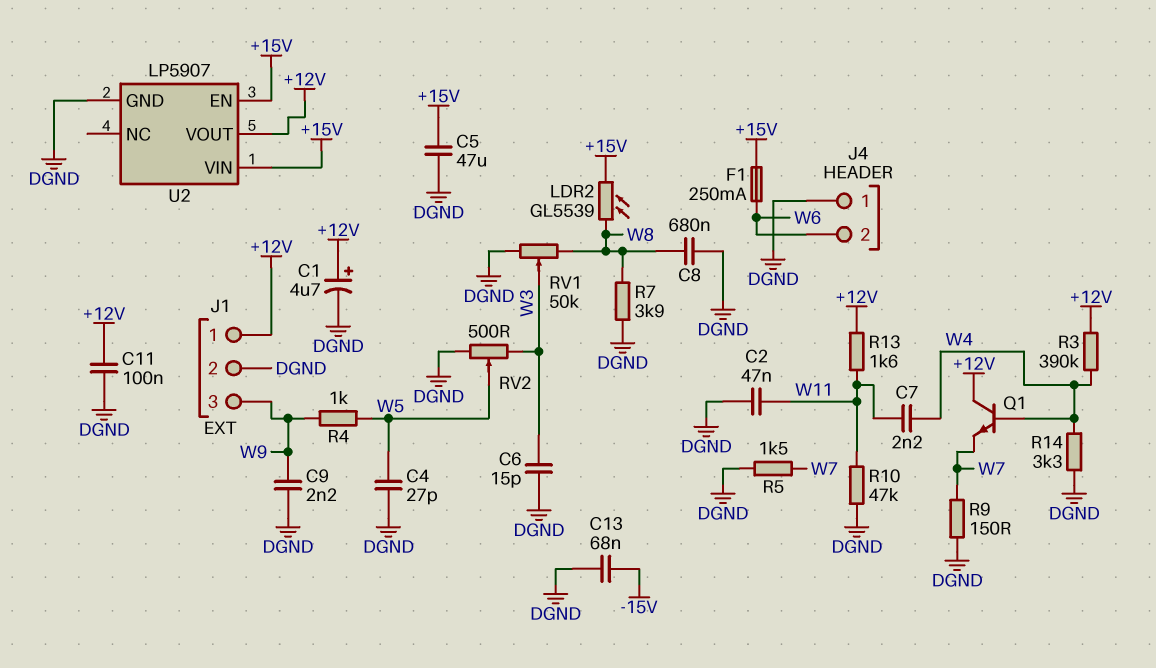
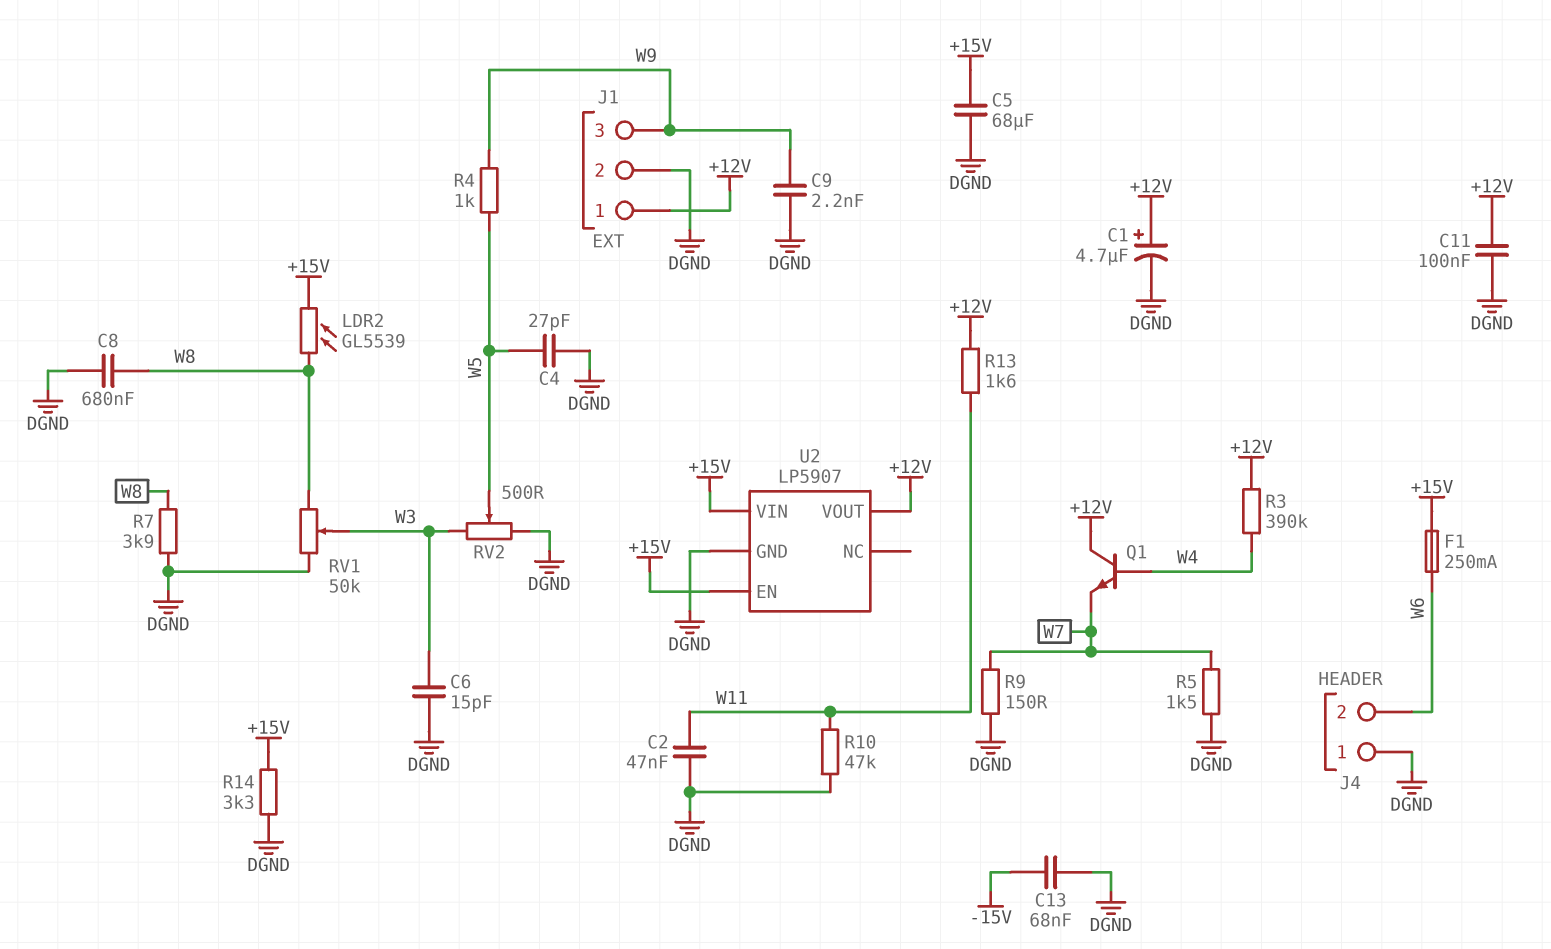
C5: 47uF (+15V, DGND) -> 68uF (+15V, DGND)
C7: 2.2nF (W4, W11) -> none
R14: 3.3k (DGND, W4) -> 3.3k (+15V, DGND)

